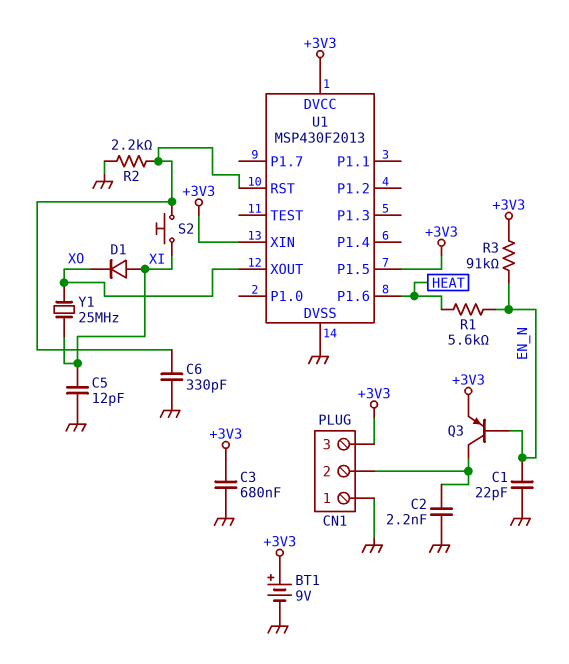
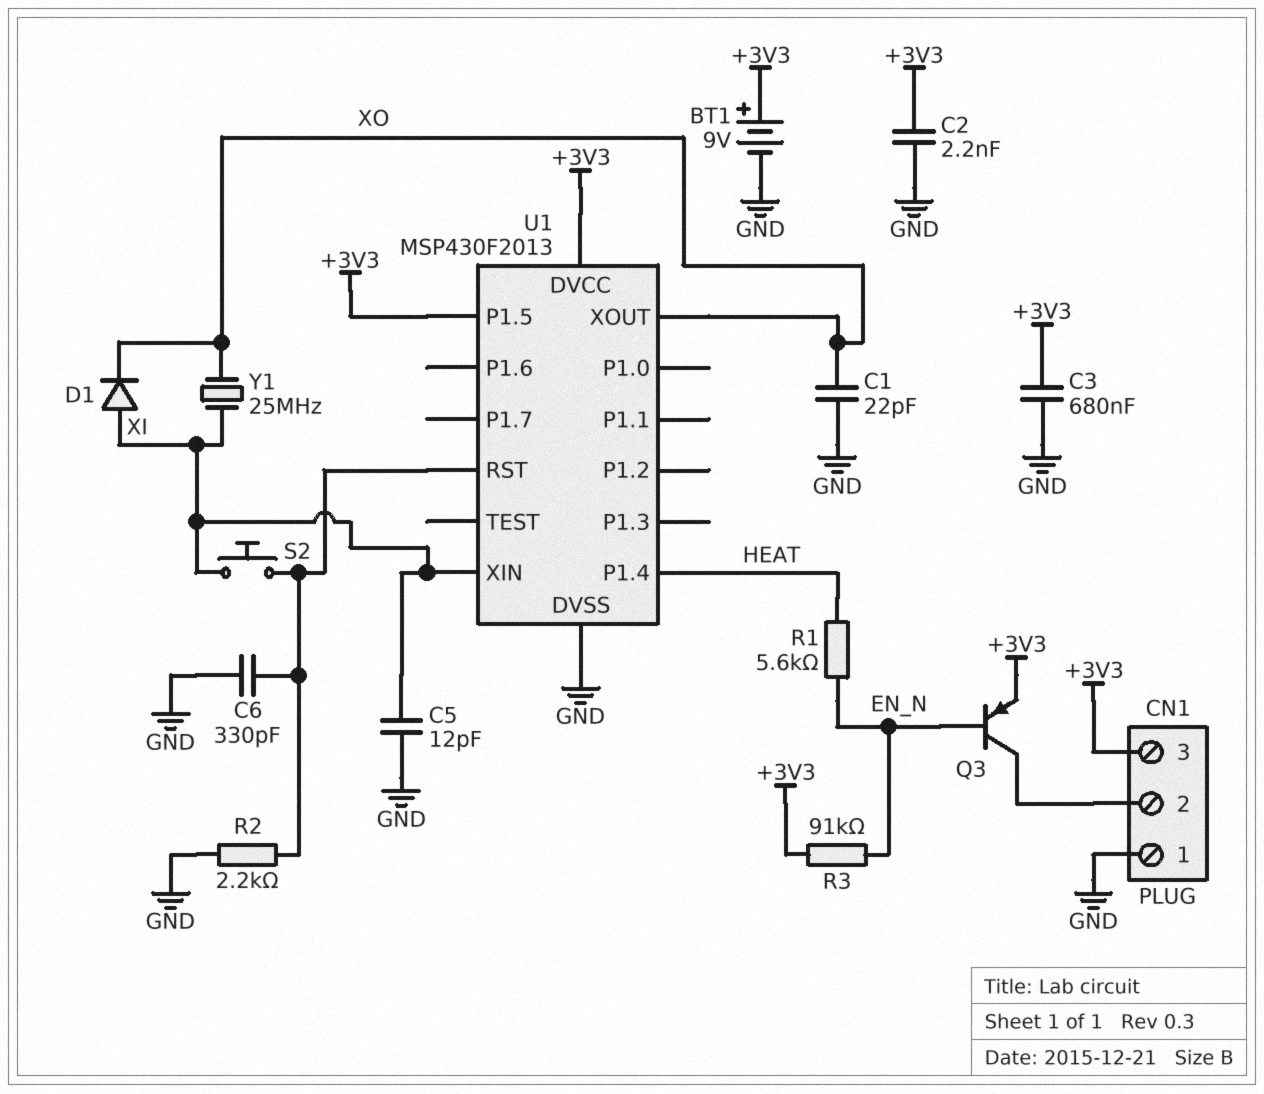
C1: 22pF (EN_N, GND) -> 22pF (GND, XO)
C2: 2.2nF (CN1/2, GND) -> 2.2nF (+3V3, GND)
U1 pin P1.4: none -> HEAT
U1 pin P1.6: HEAT -> none
U1 pin XIN: +3V3 -> XI

